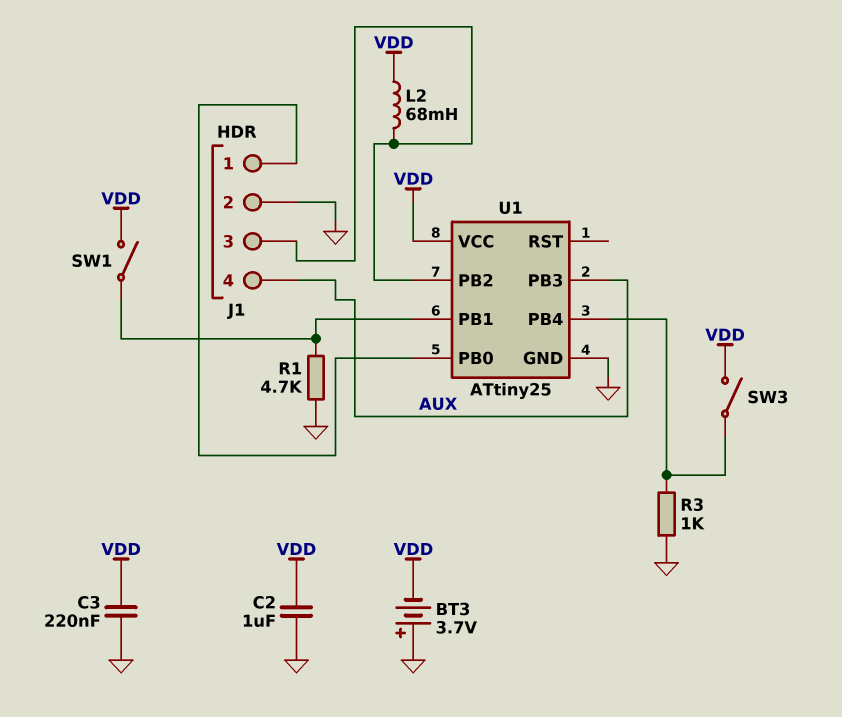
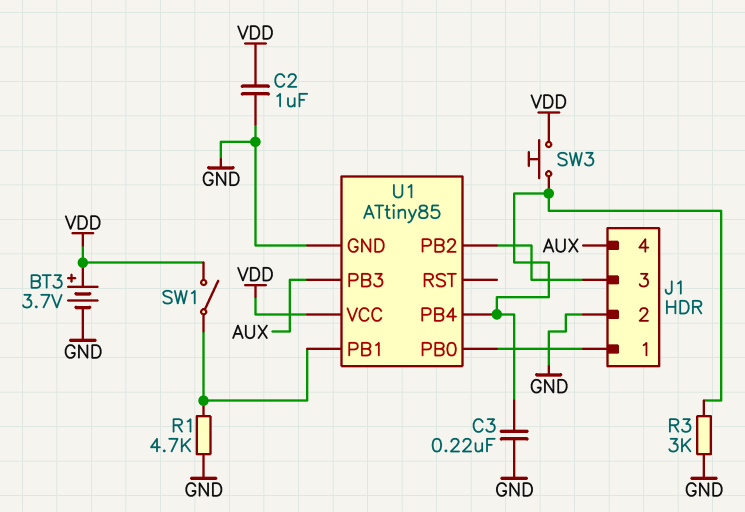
BT3: 3.7V (plus GND, minus VDD) -> 3.7V (plus VDD, minus GND)
C3: 220nF (GND, VDD) -> 220nF (GND, U1/PB4)
L2: 68mH (J1/3, VDD) -> none
R3: 1k (GND, U1/PB4) -> 3k (GND, U1/PB4)
SW3: switch (U1/PB4, VDD) -> button (U1/PB4, VDD)
U1: ATtiny25 -> ATtiny85

